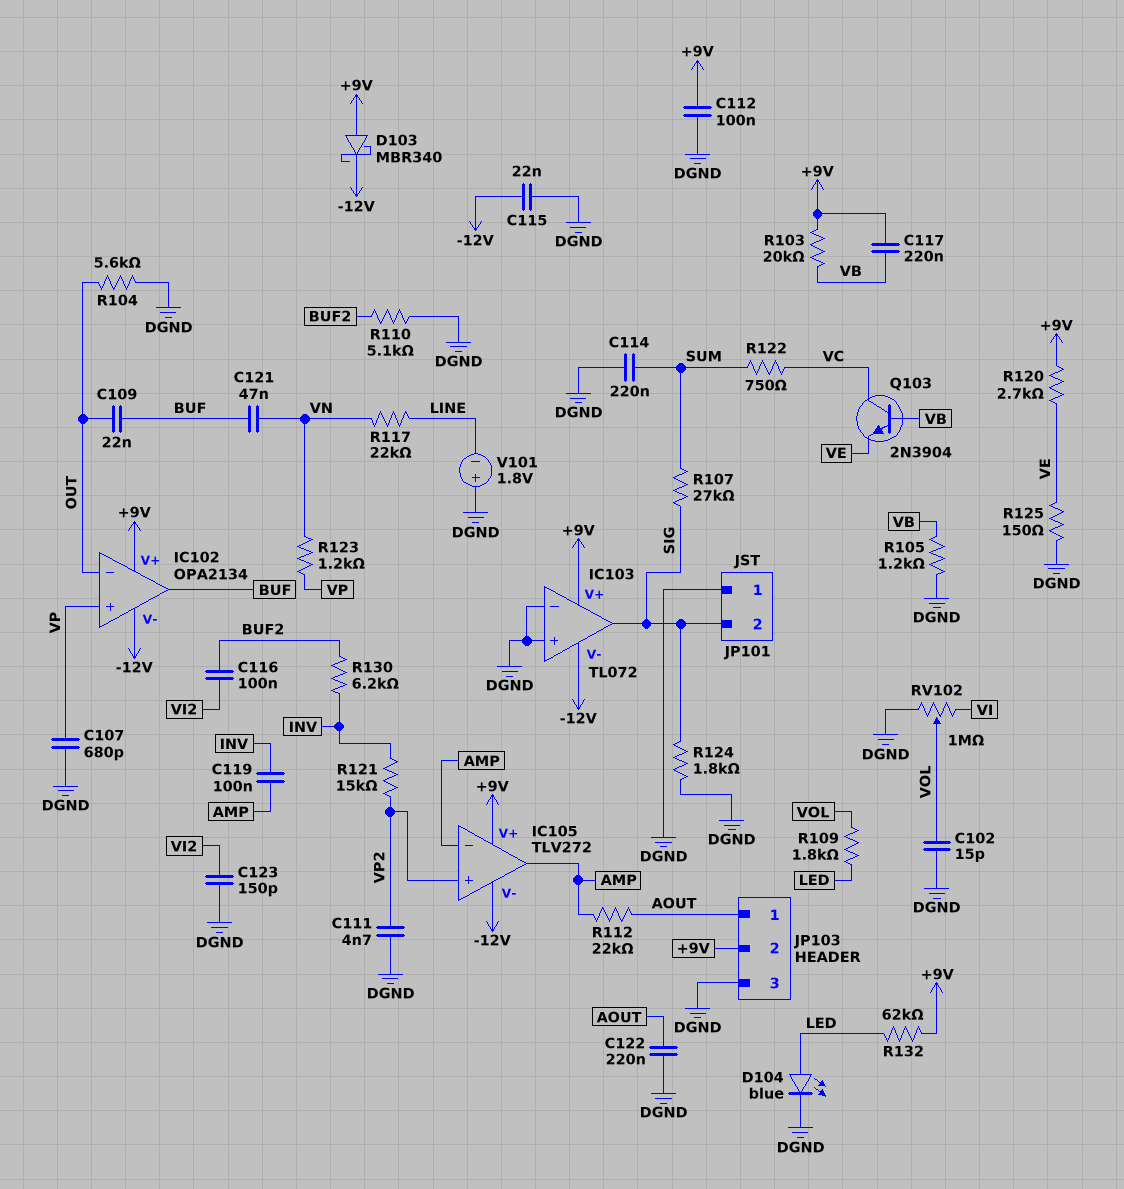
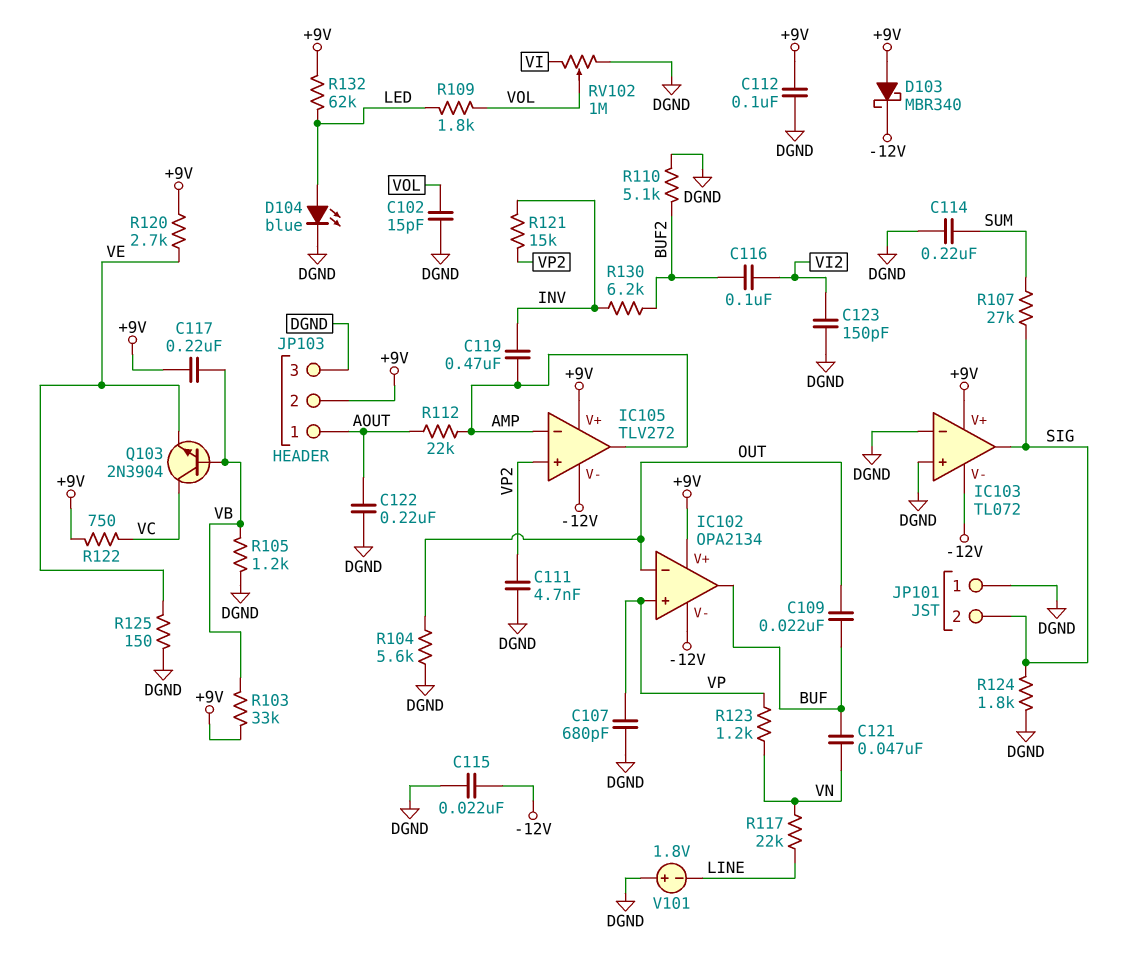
C119: 100nF (AMP, INV) -> 470nF (AMP, INV)
R103: 20k (+9V, VB) -> 33k (+9V, VB)
R122: 750 (SUM, VC) -> 750 (+9V, VC)

